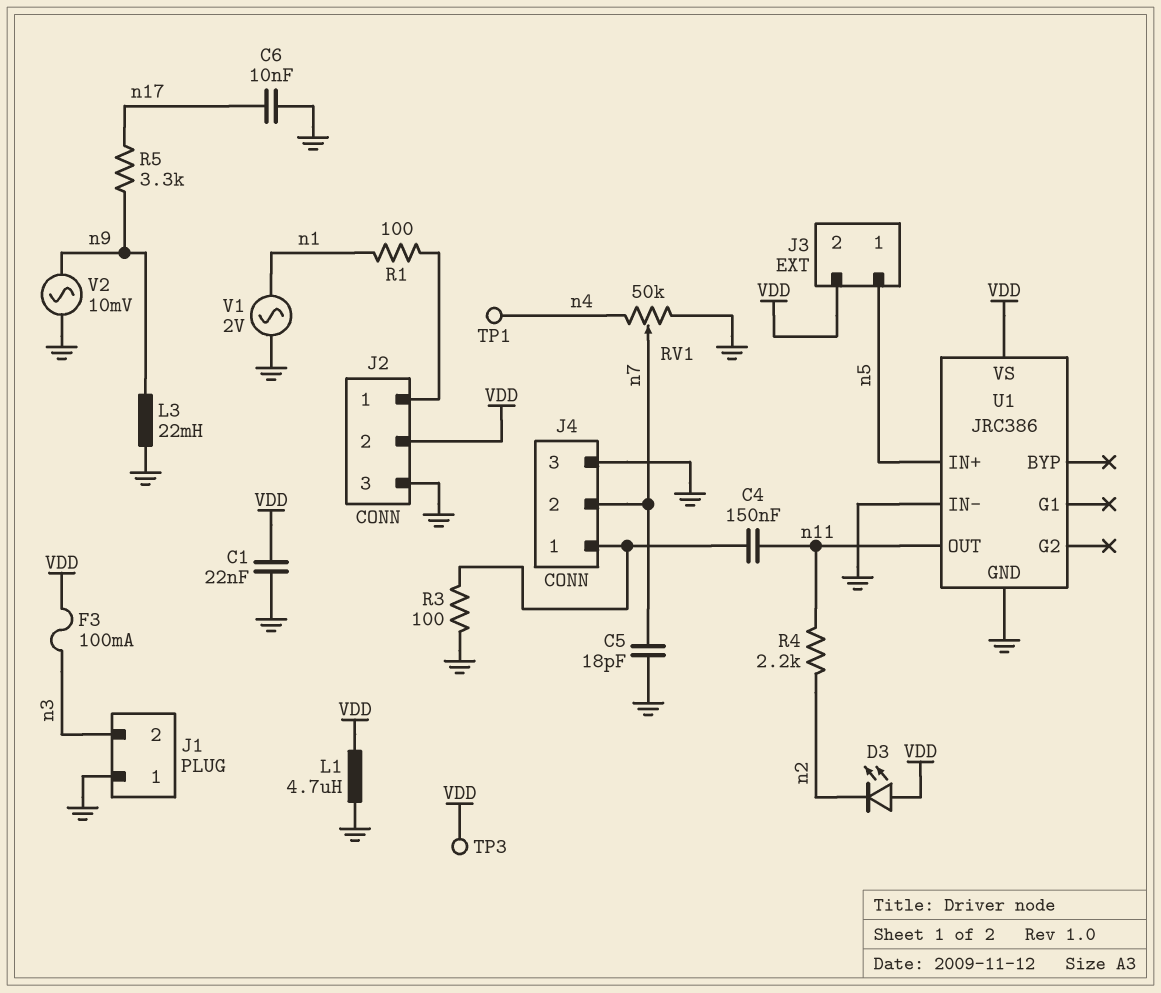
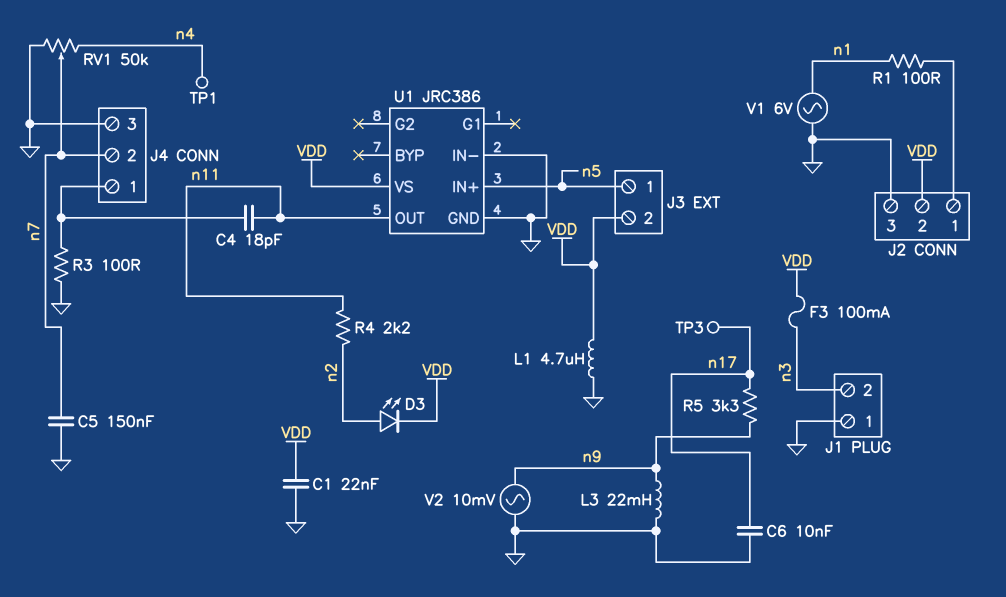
C4: 150nF (J4/1, n11) -> 18pF (J4/1, n11)
C5: 18pF (GND, n7) -> 150nF (GND, n7)
D3: LED (A VDD, K n2) -> LED (A n2, K VDD)
TP3: test point (VDD) -> test point (n17)
V1: AC 2V (GND, n1) -> AC 6V (GND, n1)

